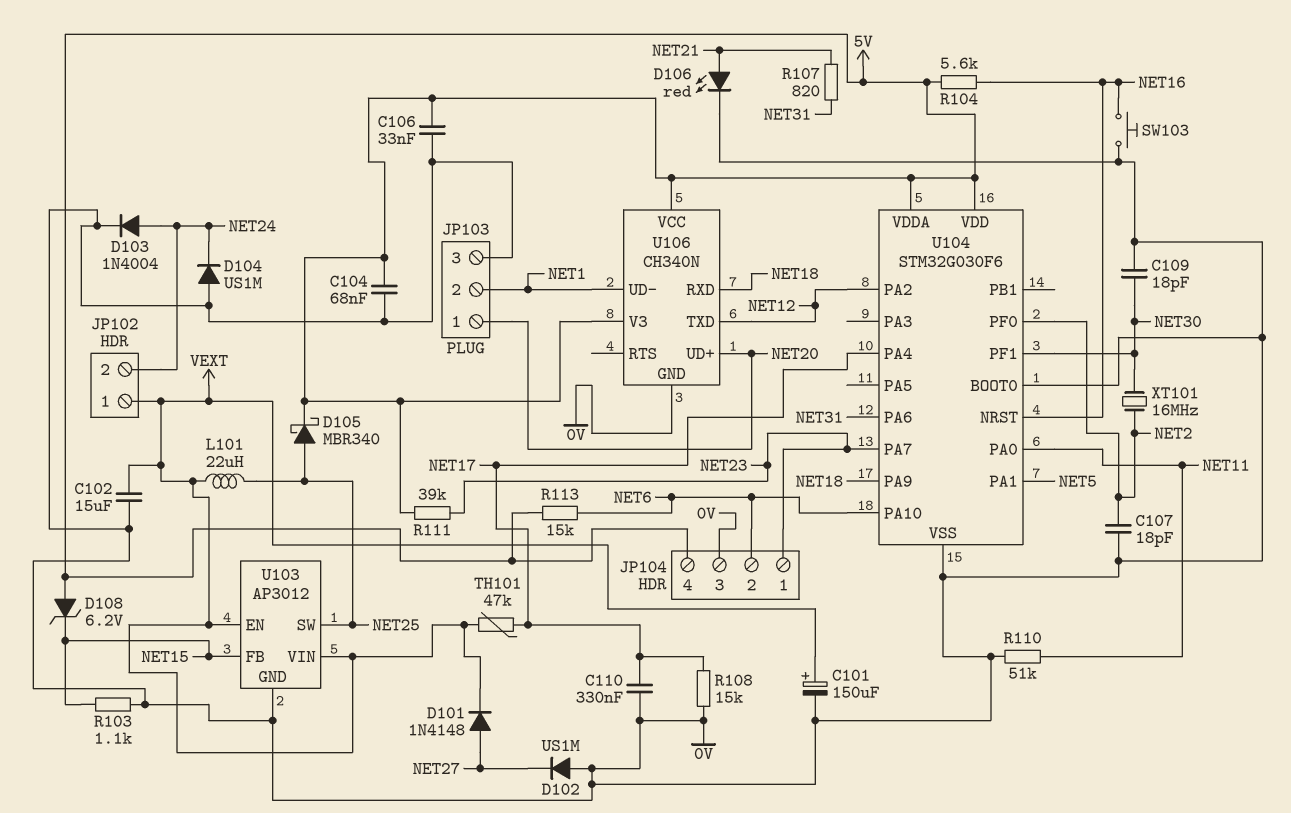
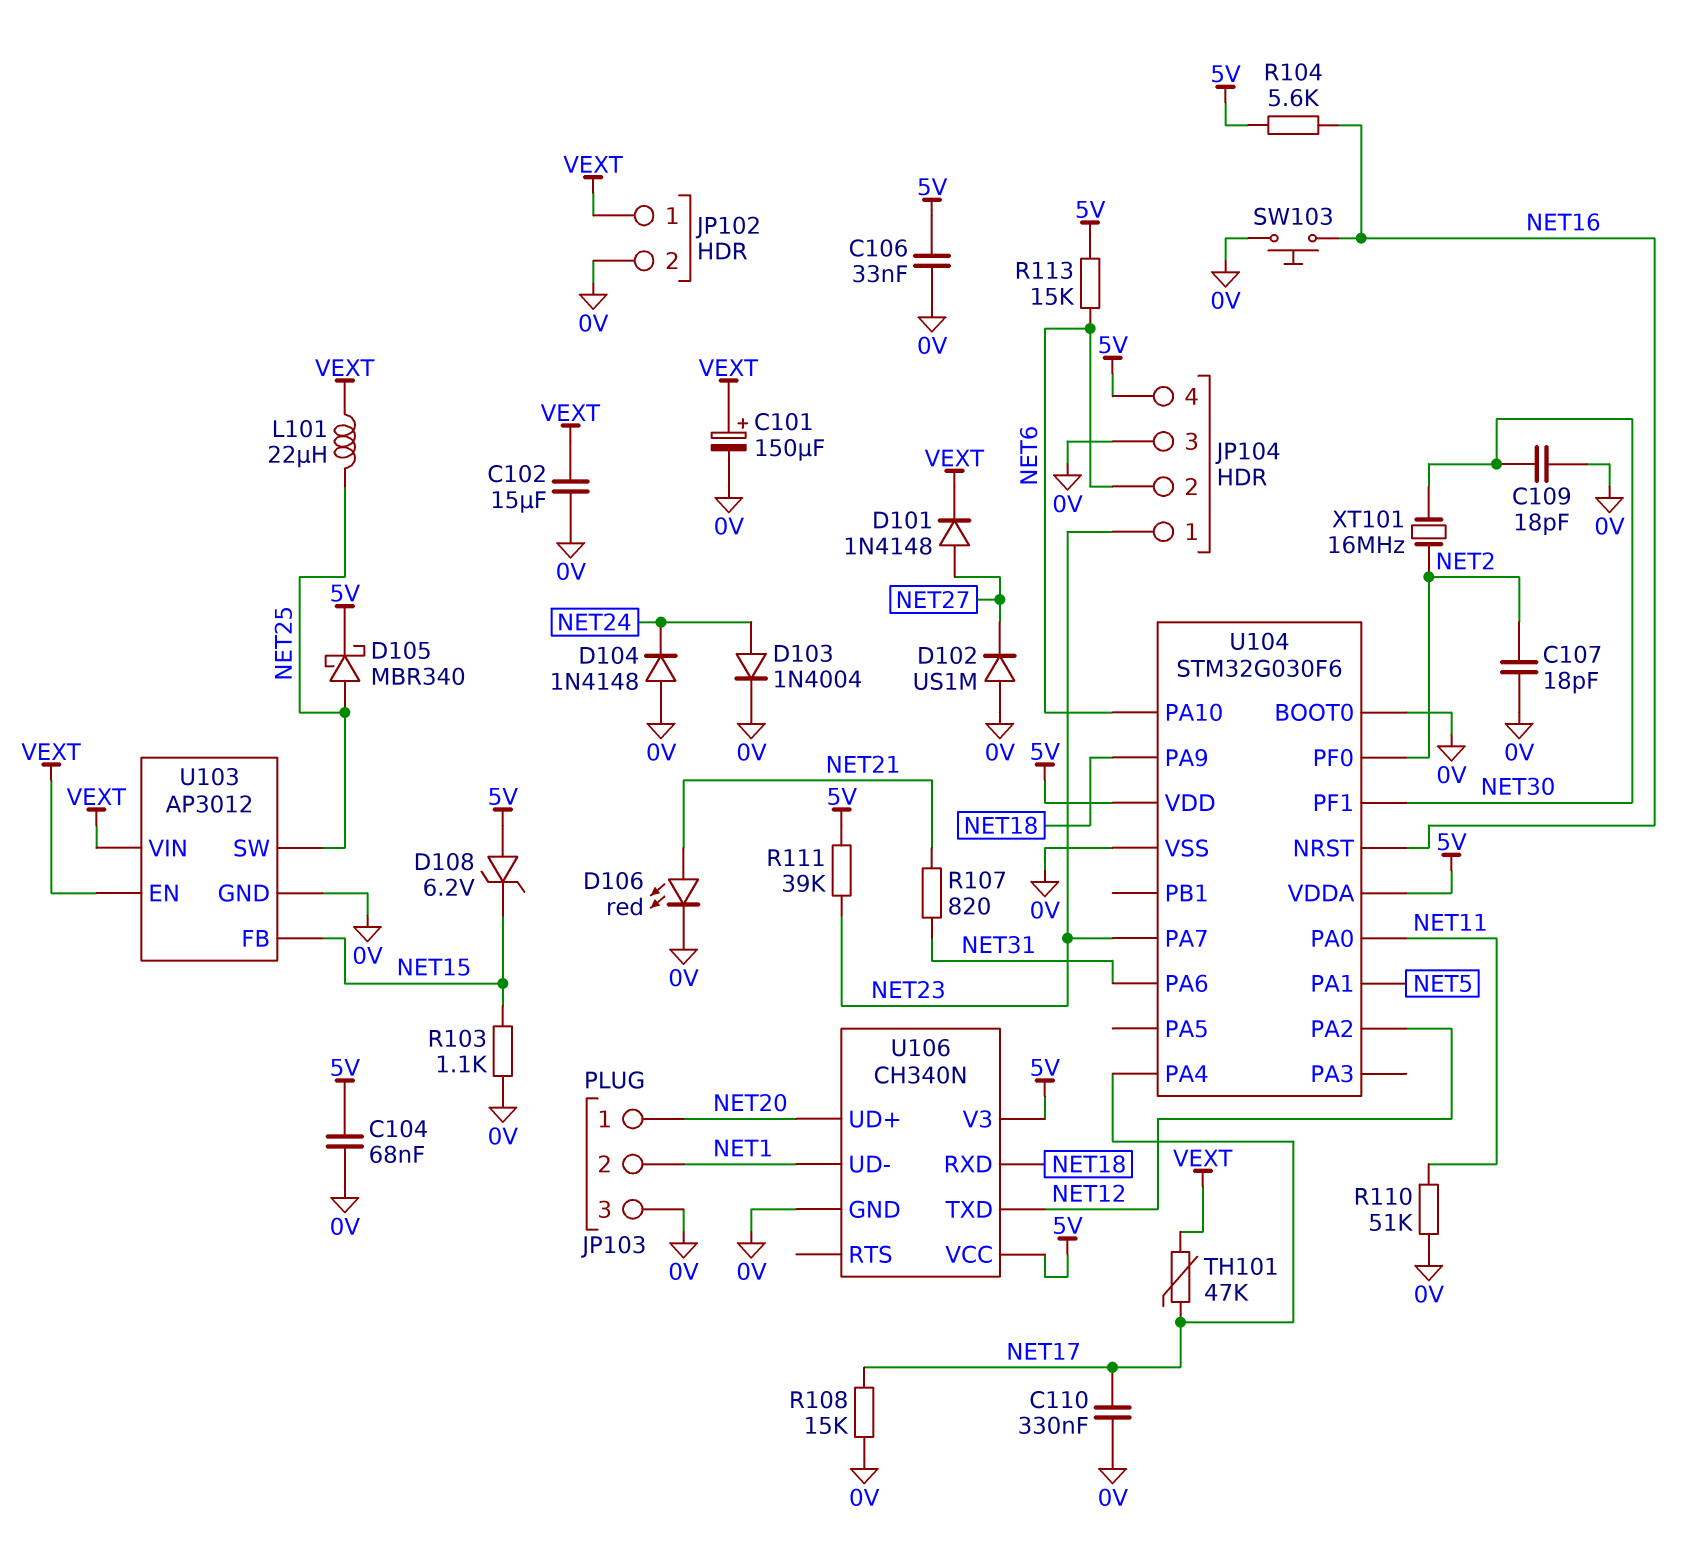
D104: diode US1M (A 0V, K NET24) -> diode 1N4148 (A 0V, K NET24)
JP102 pin 2: NET24 -> 0V

